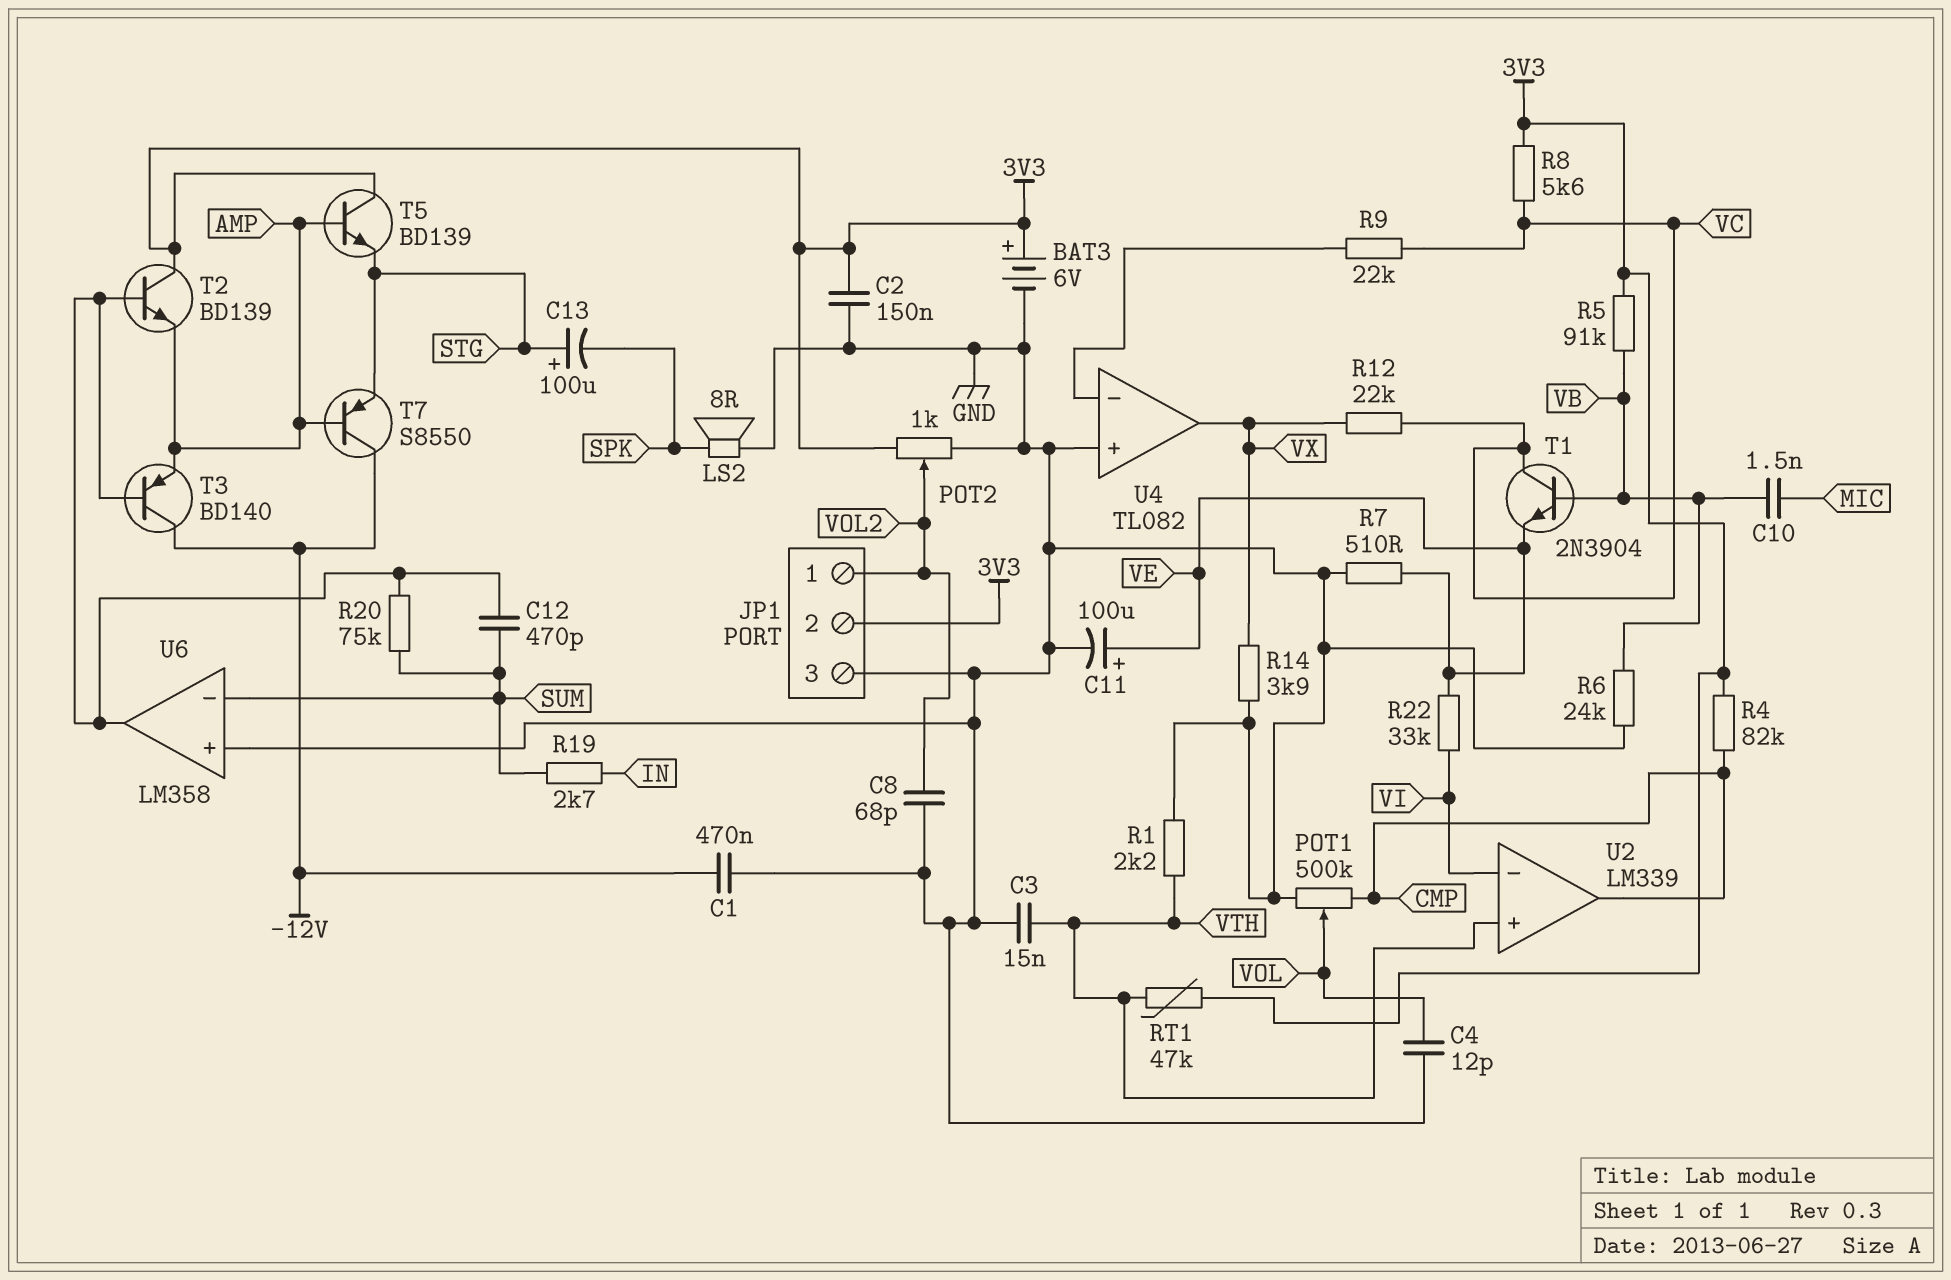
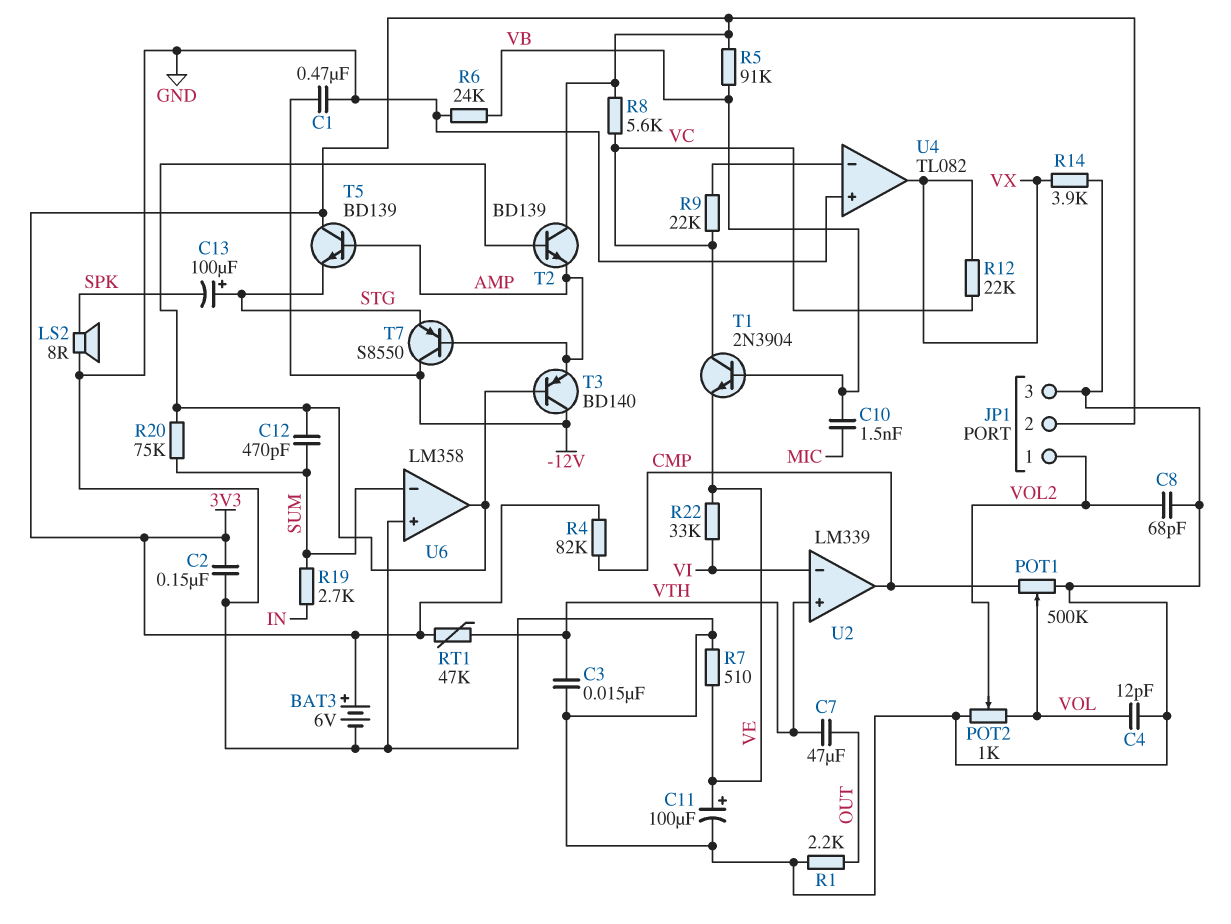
C7: none -> 47uF (OUT, VTH)
POT2: 1k (3V3, GND, wiper VOL2) -> 1k (GND, VOL, wiper VOL2)
R1: 2.2k (GND, VTH) -> 2.2k (GND, OUT)

